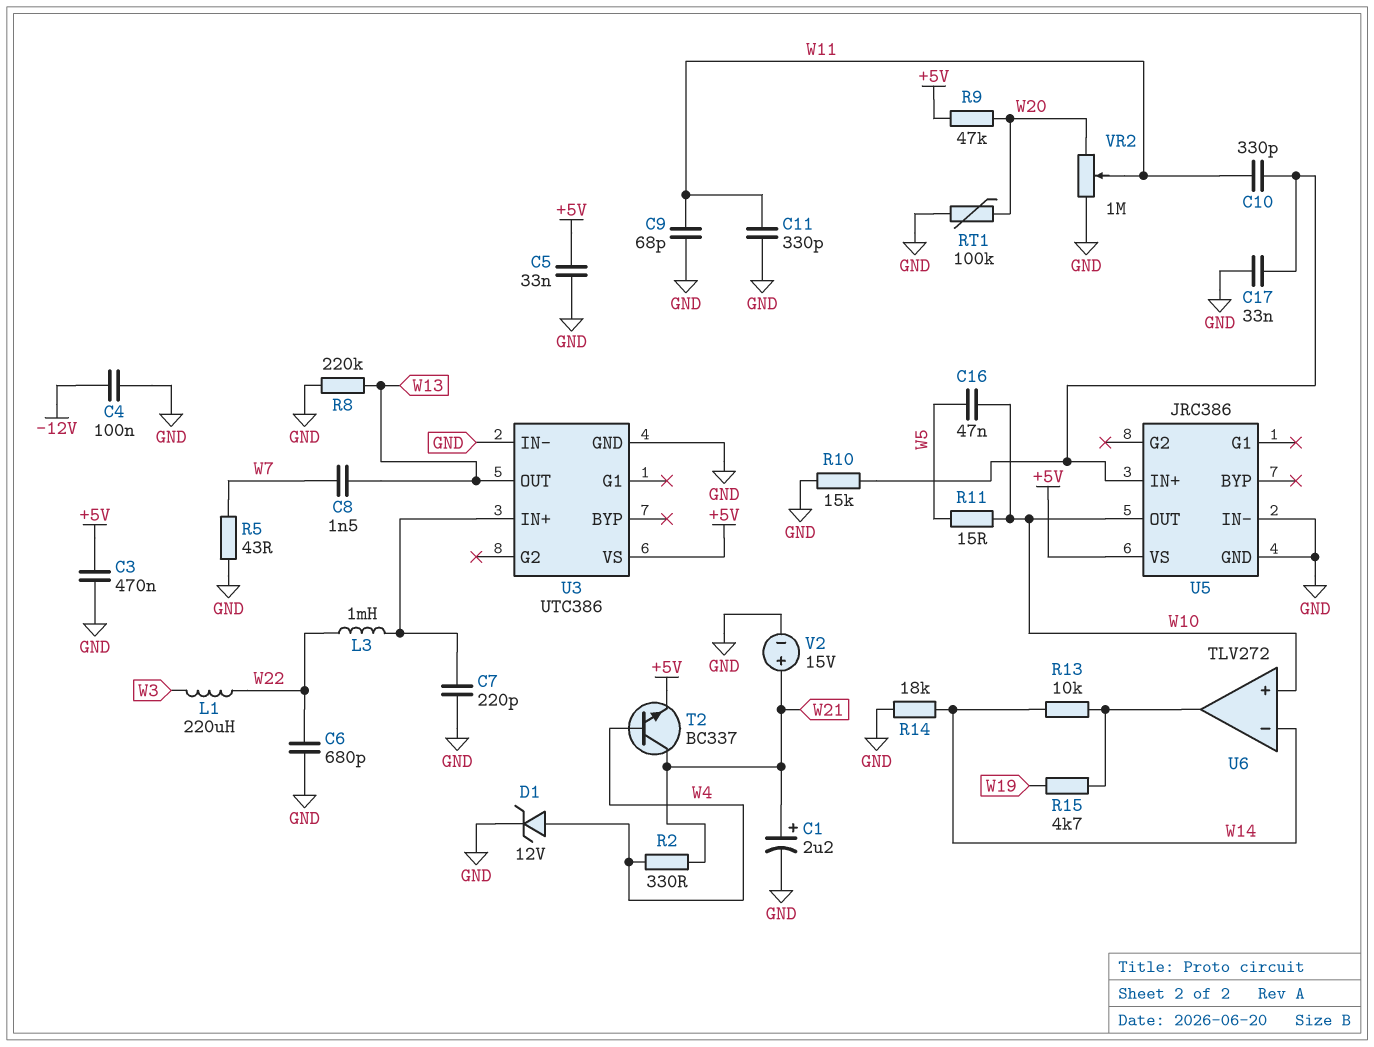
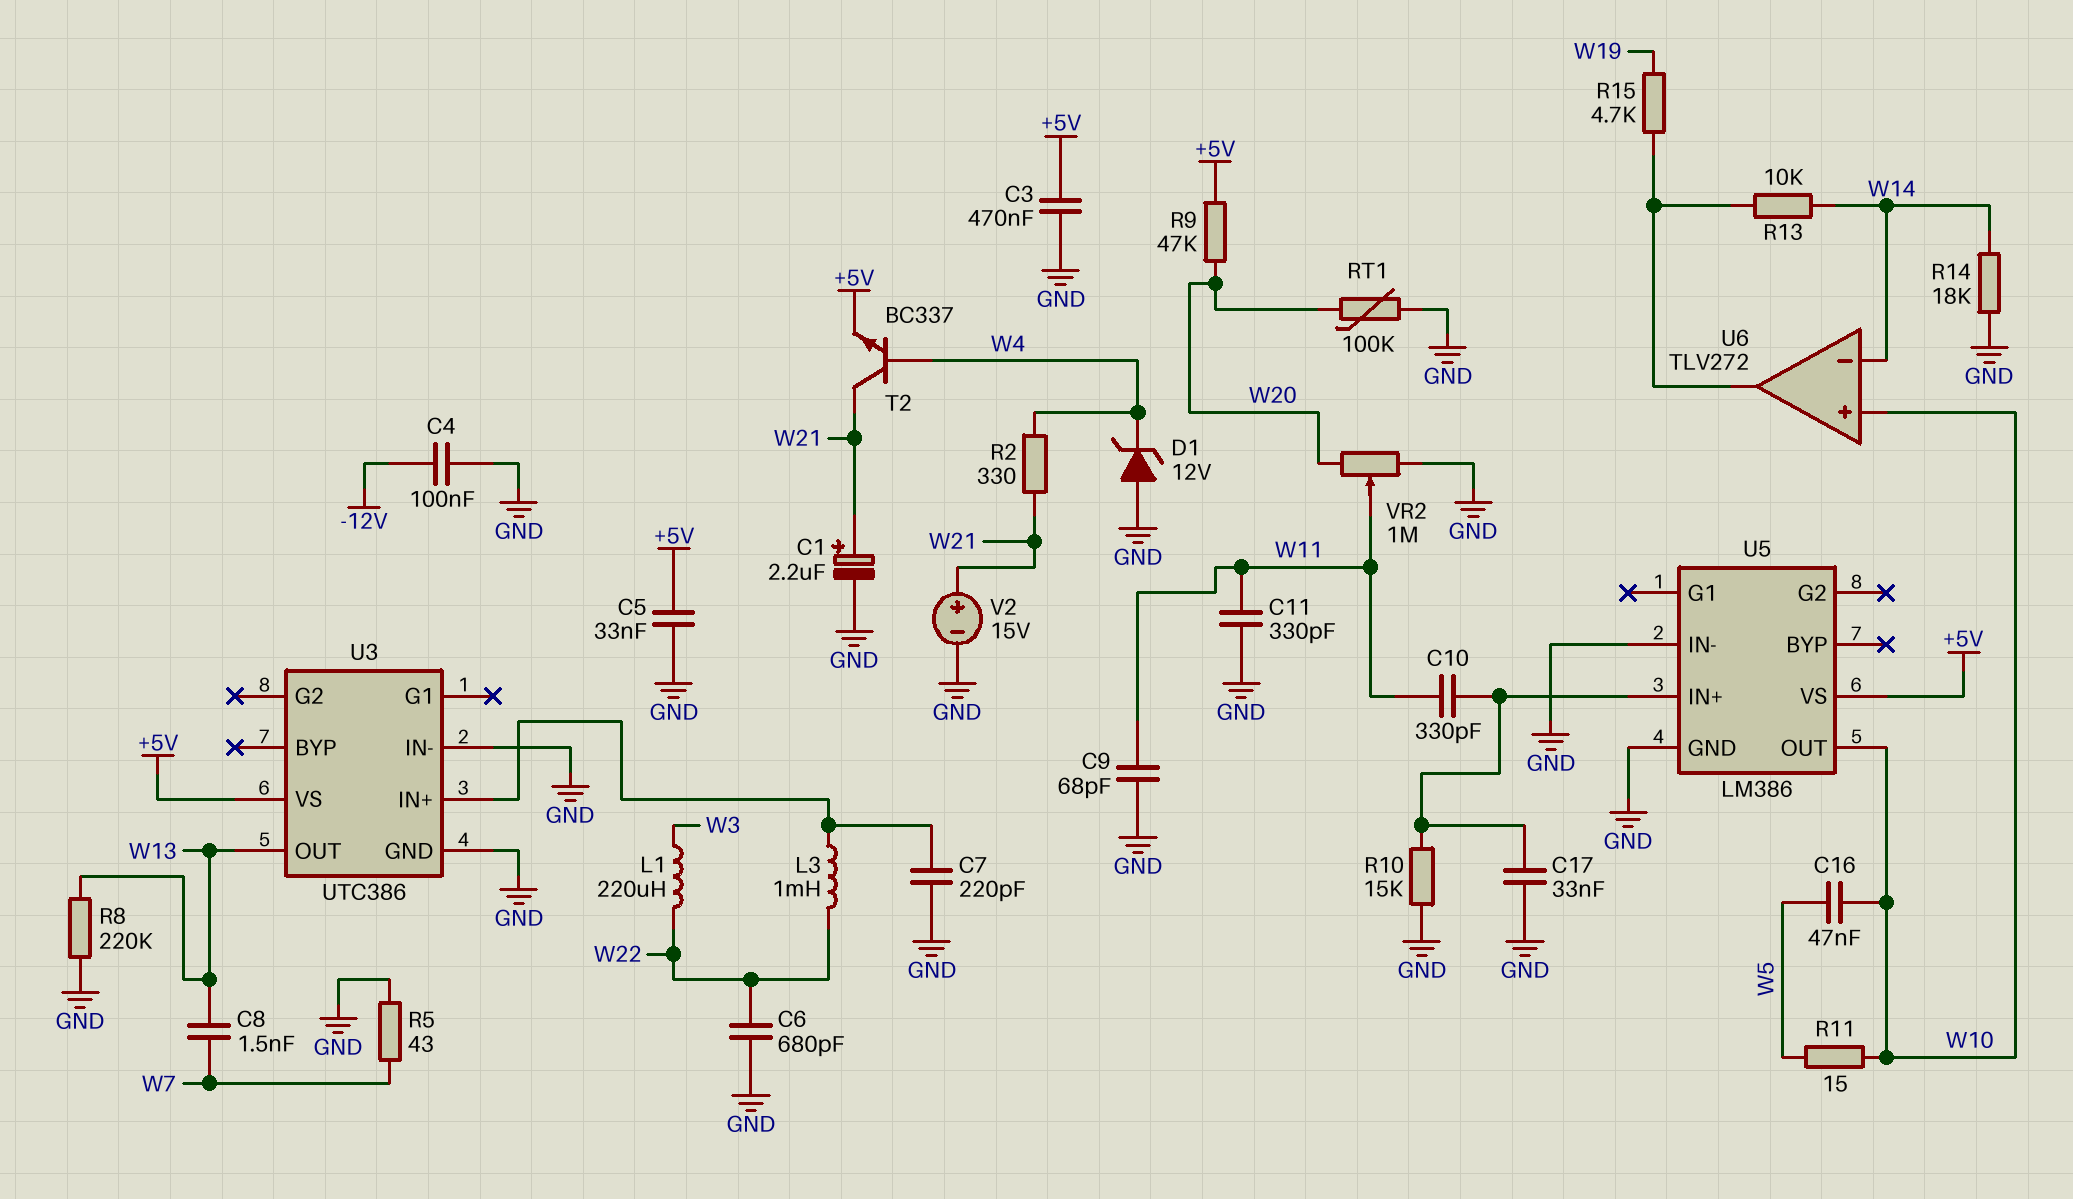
D1: zener 12V (A W4, K GND) -> zener 12V (A GND, K W4)
U5: JRC386 -> LM386

